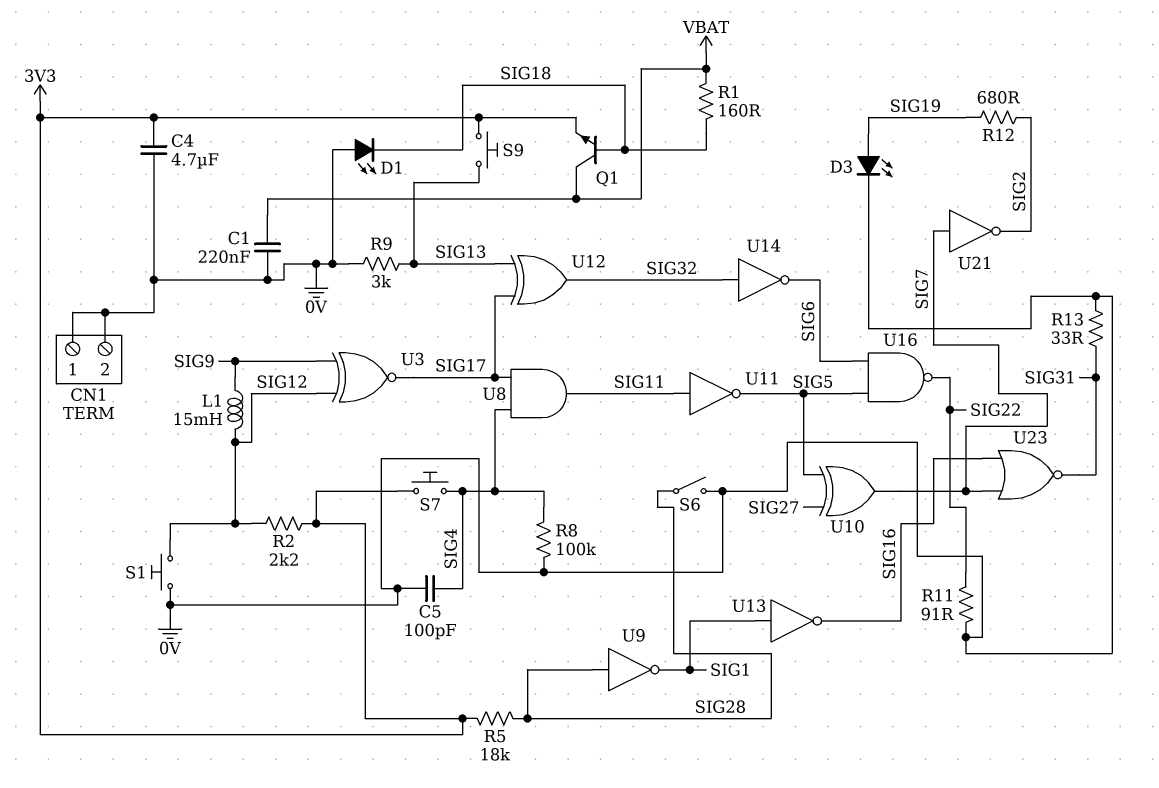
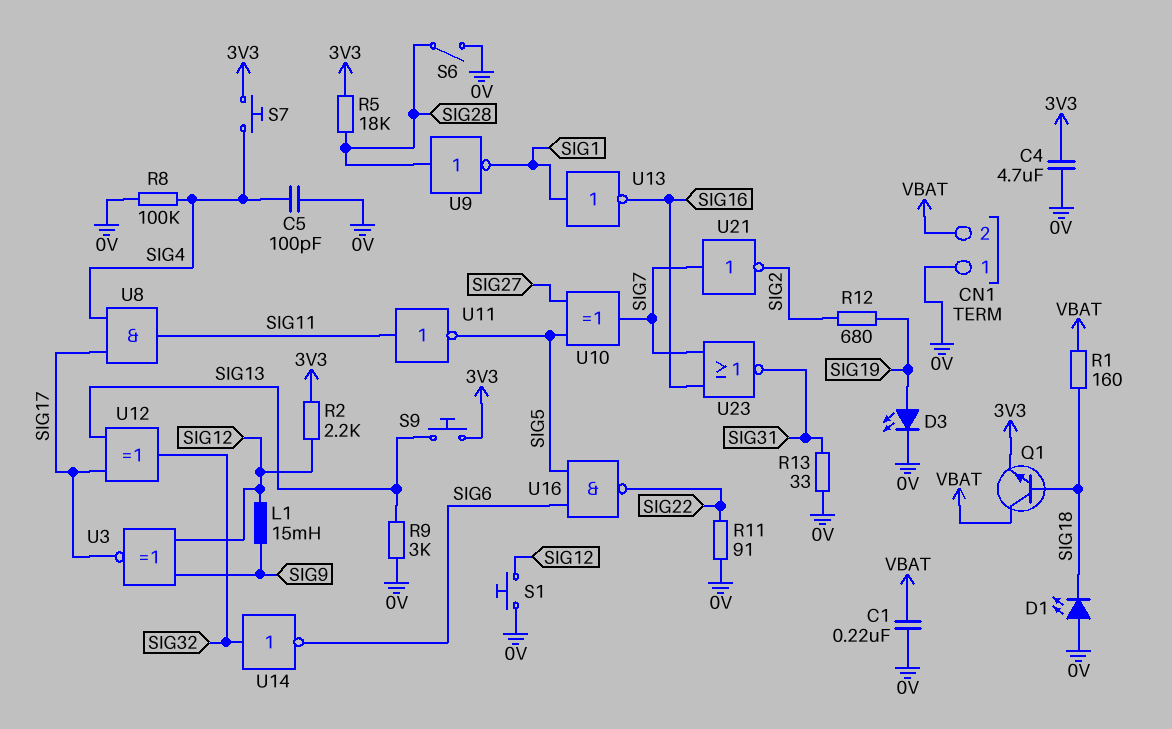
CN1 pin 2: 0V -> VBAT

